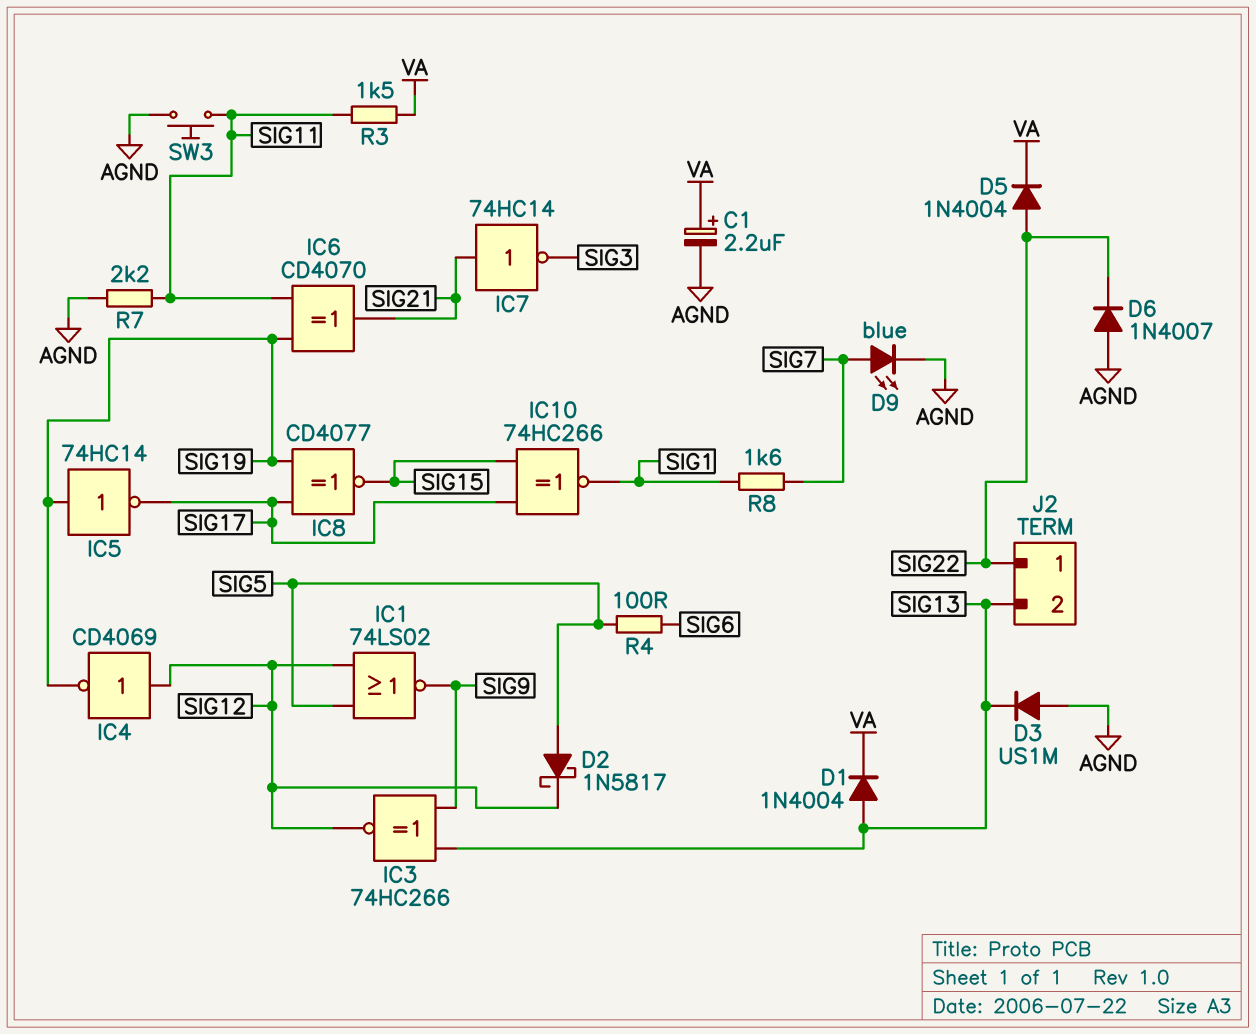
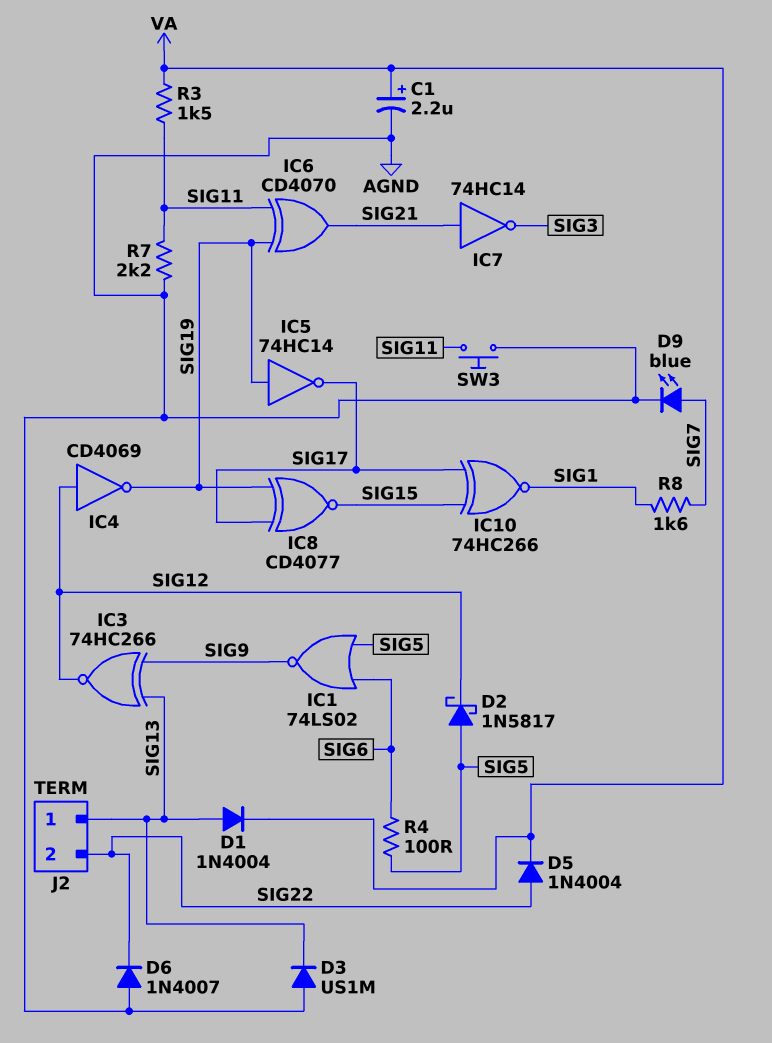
IC1: NOR 74LS02 (in SIG5, in SIG12, out SIG9) -> NOR 74LS02 (in SIG5, in SIG6, out SIG9)
J2 pin 1: SIG22 -> SIG13
J2 pin 2: SIG13 -> SIG22

